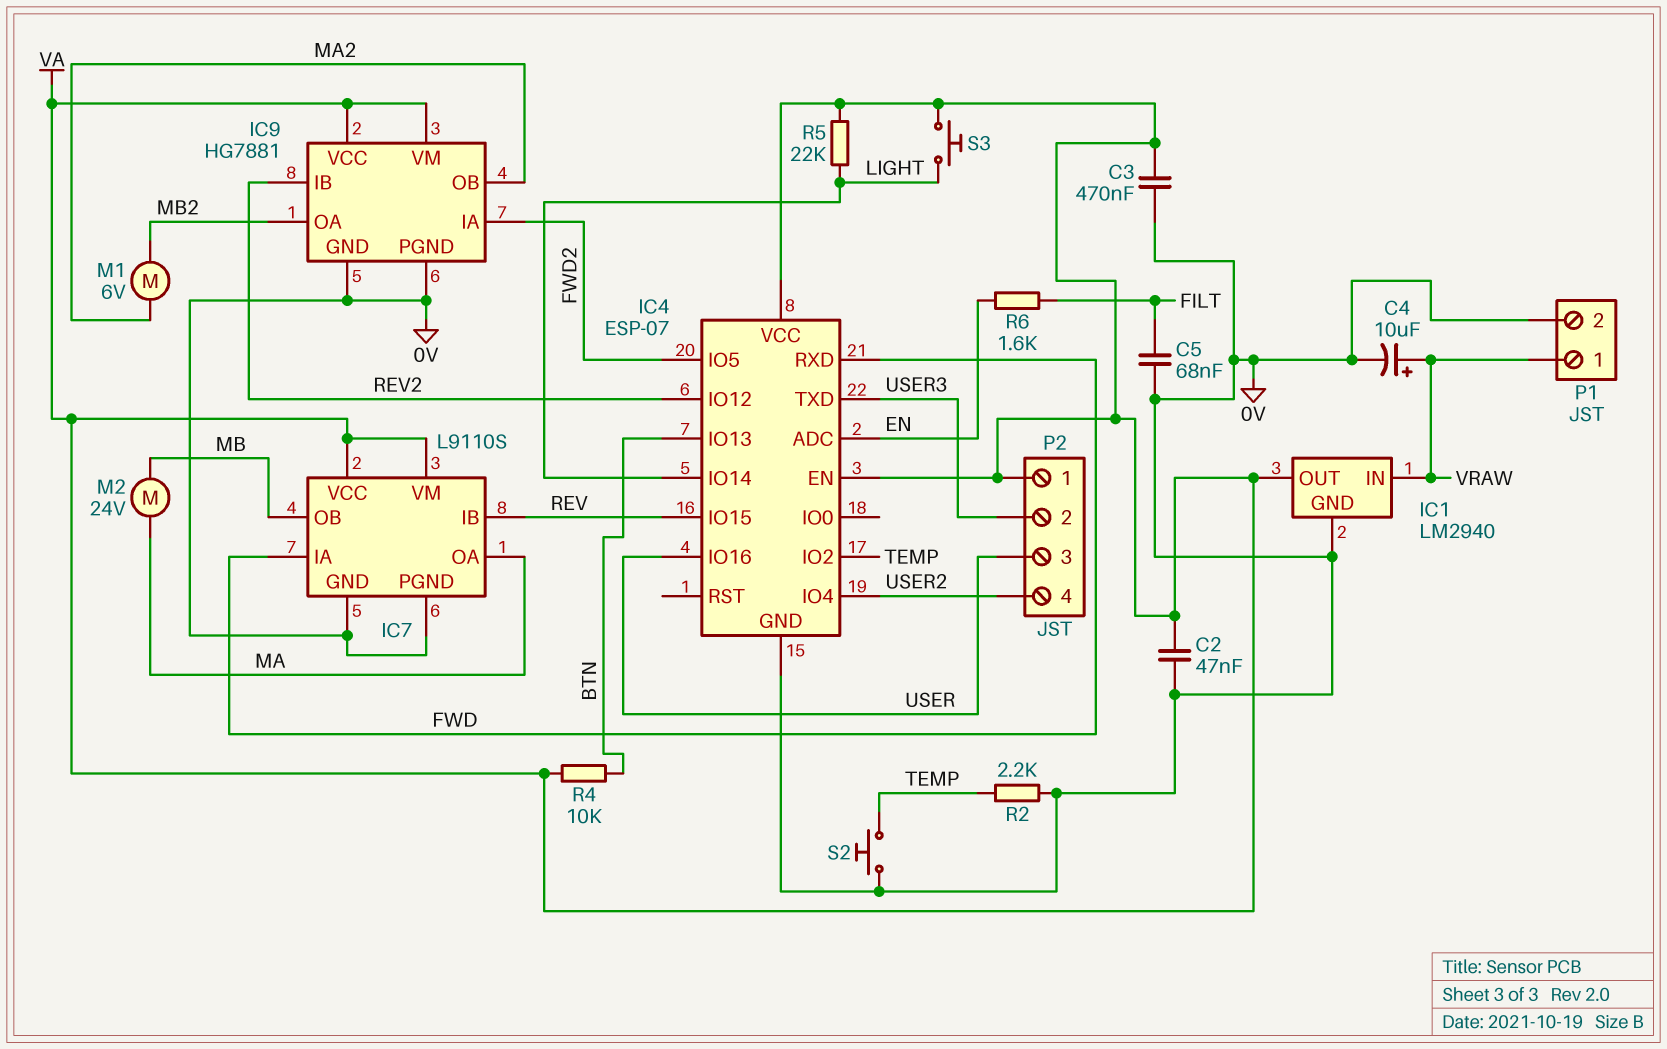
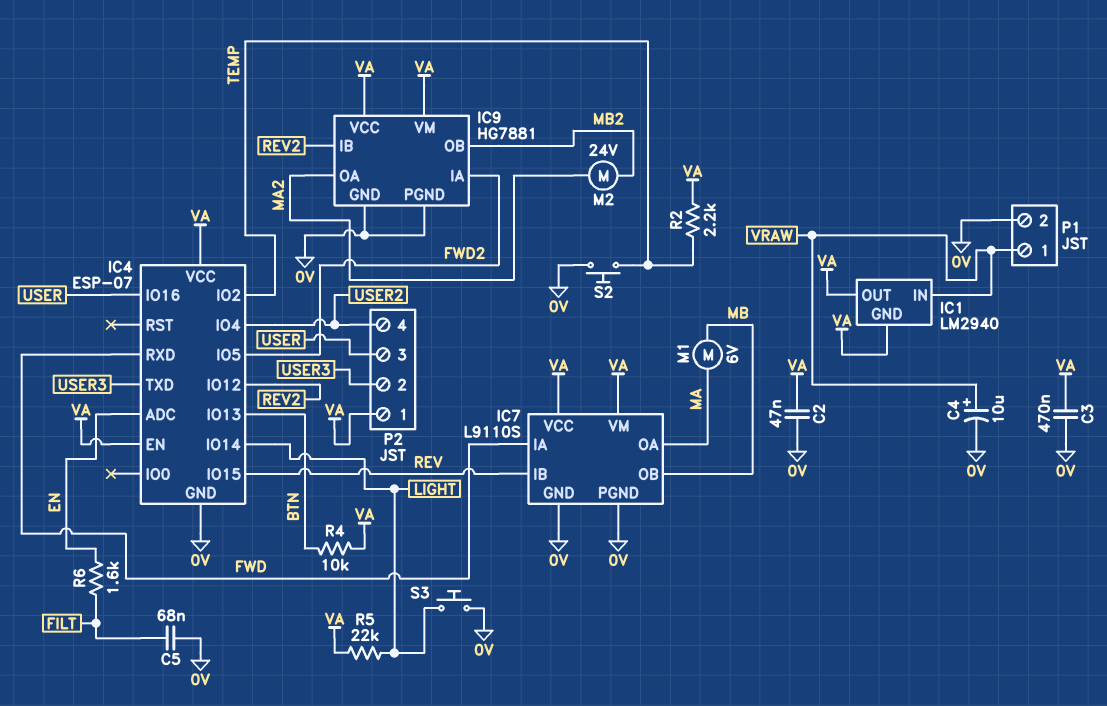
IC1 pin GND: 0V -> VA
IC9 pin OA: MB2 -> MA2
IC9 pin OB: MA2 -> MB2
M1: motor 6V (MA2, MB2) -> motor 6V (MA, MB)
M2: motor 24V (MA, MB) -> motor 24V (MA2, MB2)
R2: 2.2k (0V, TEMP) -> 2.2k (TEMP, VA)
S3: button (LIGHT, VA) -> button (0V, LIGHT)

